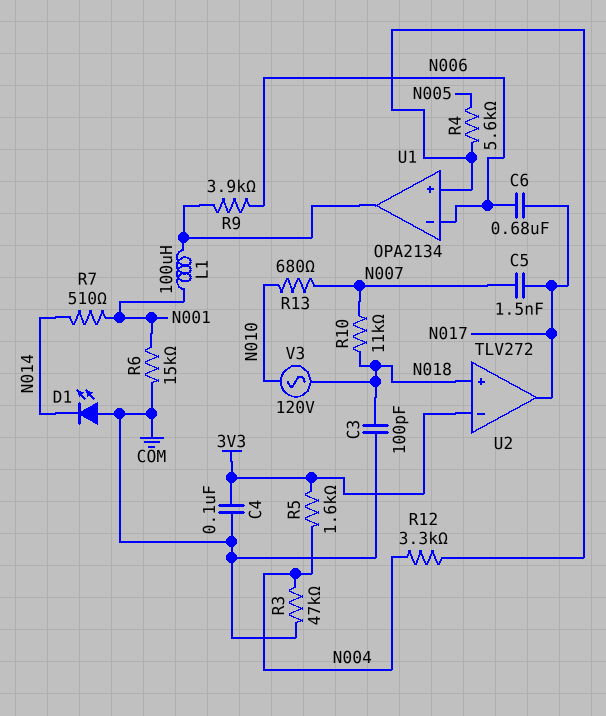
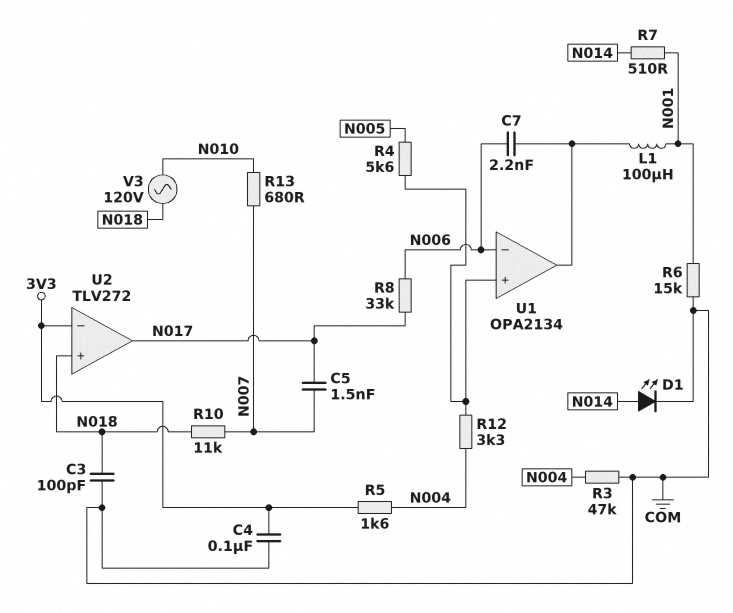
C6: 680nF (N006, N017) -> none
C7: none -> 2.2nF (N006, U1/out)
D1: LED (A COM, K N014) -> LED (A N014, K COM)
R8: none -> 33k (N006, N017)
R9: 3.9k (N006, U1/out) -> none

